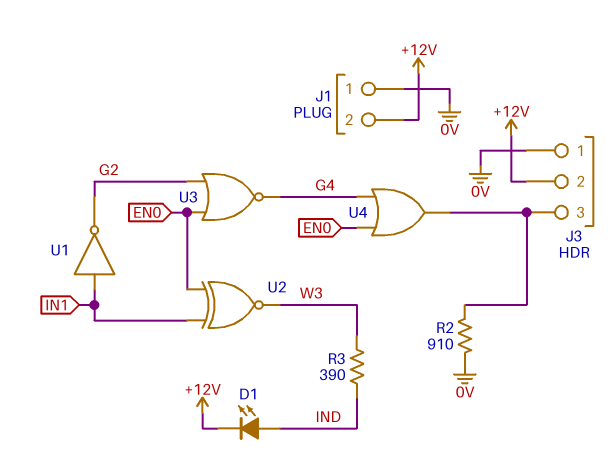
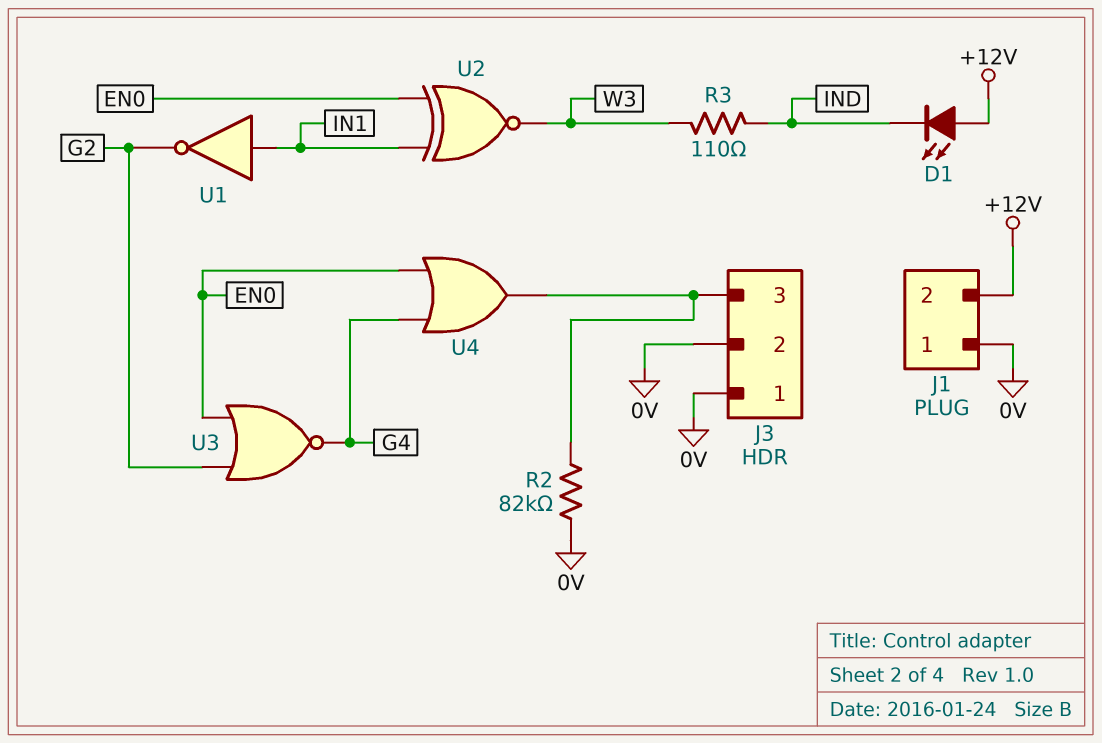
D1: LED (A IND, K +12V) -> LED (A +12V, K IND)
J3 pin 2: +12V -> 0V
R2: 910 (0V, J3/3) -> 82k (0V, J3/3)
R3: 390 (IND, W3) -> 110 (IND, W3)

